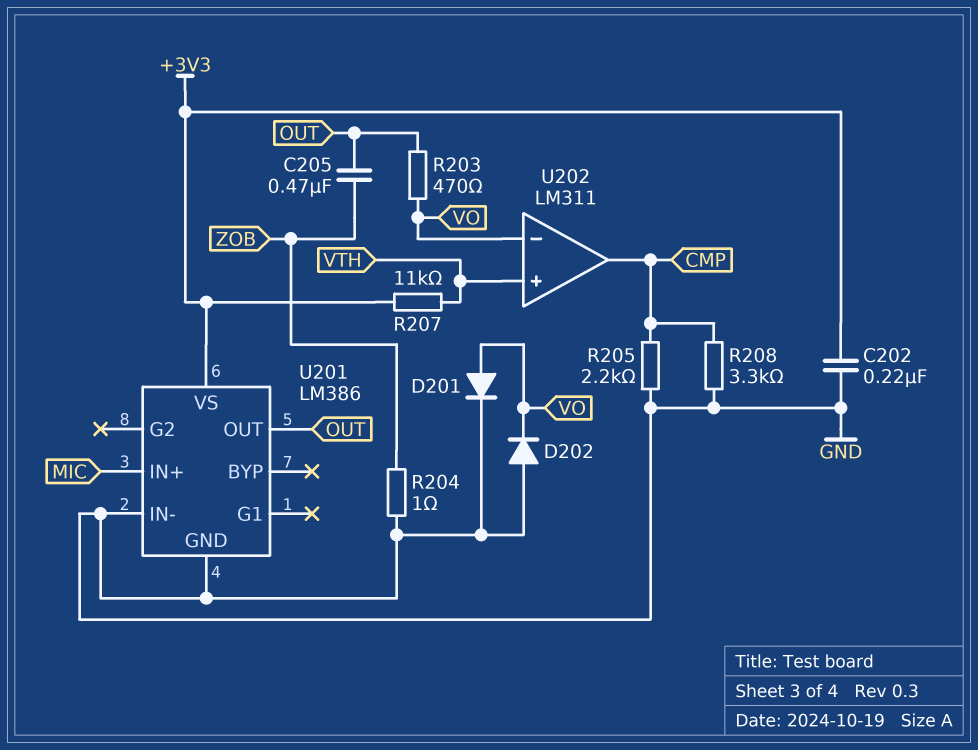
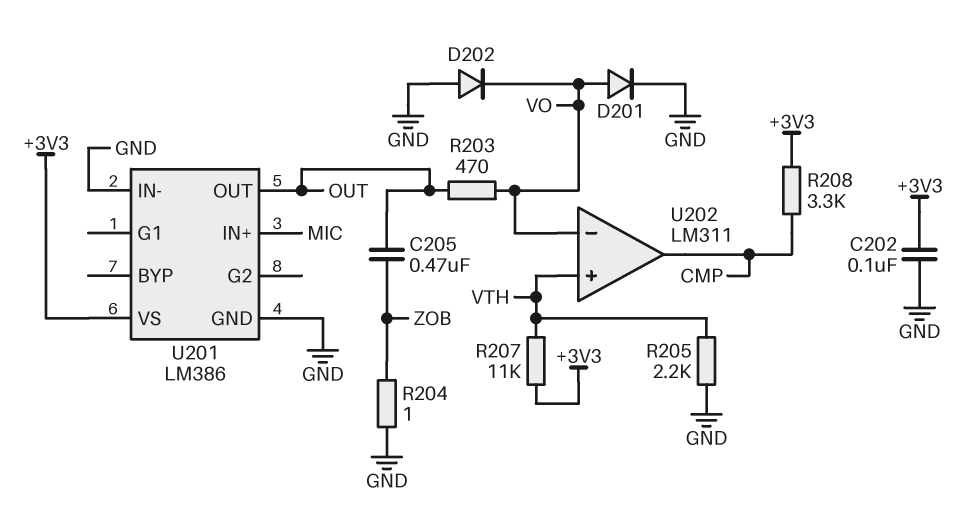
C202: 220nF (+3V3, GND) -> 100nF (+3V3, GND)
R205: 2.2k (CMP, GND) -> 2.2k (GND, VTH)
R208: 3.3k (CMP, GND) -> 3.3k (+3V3, CMP)

